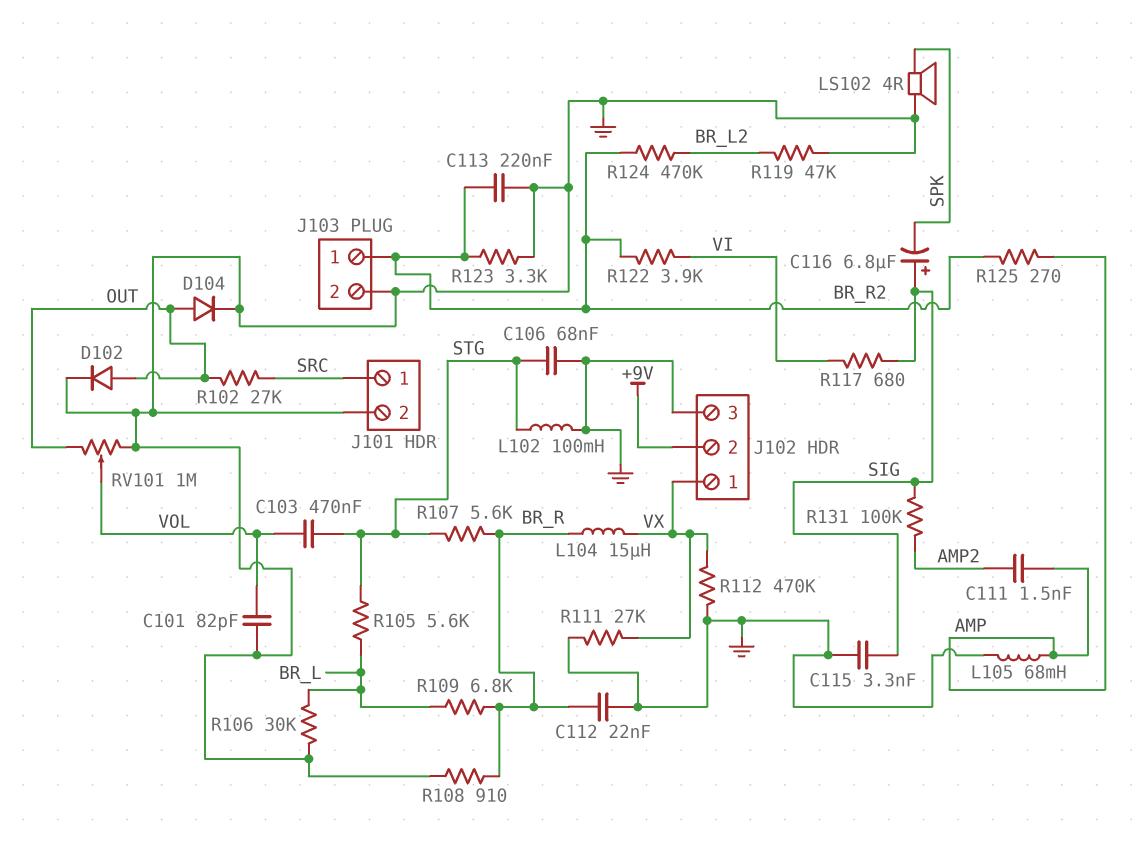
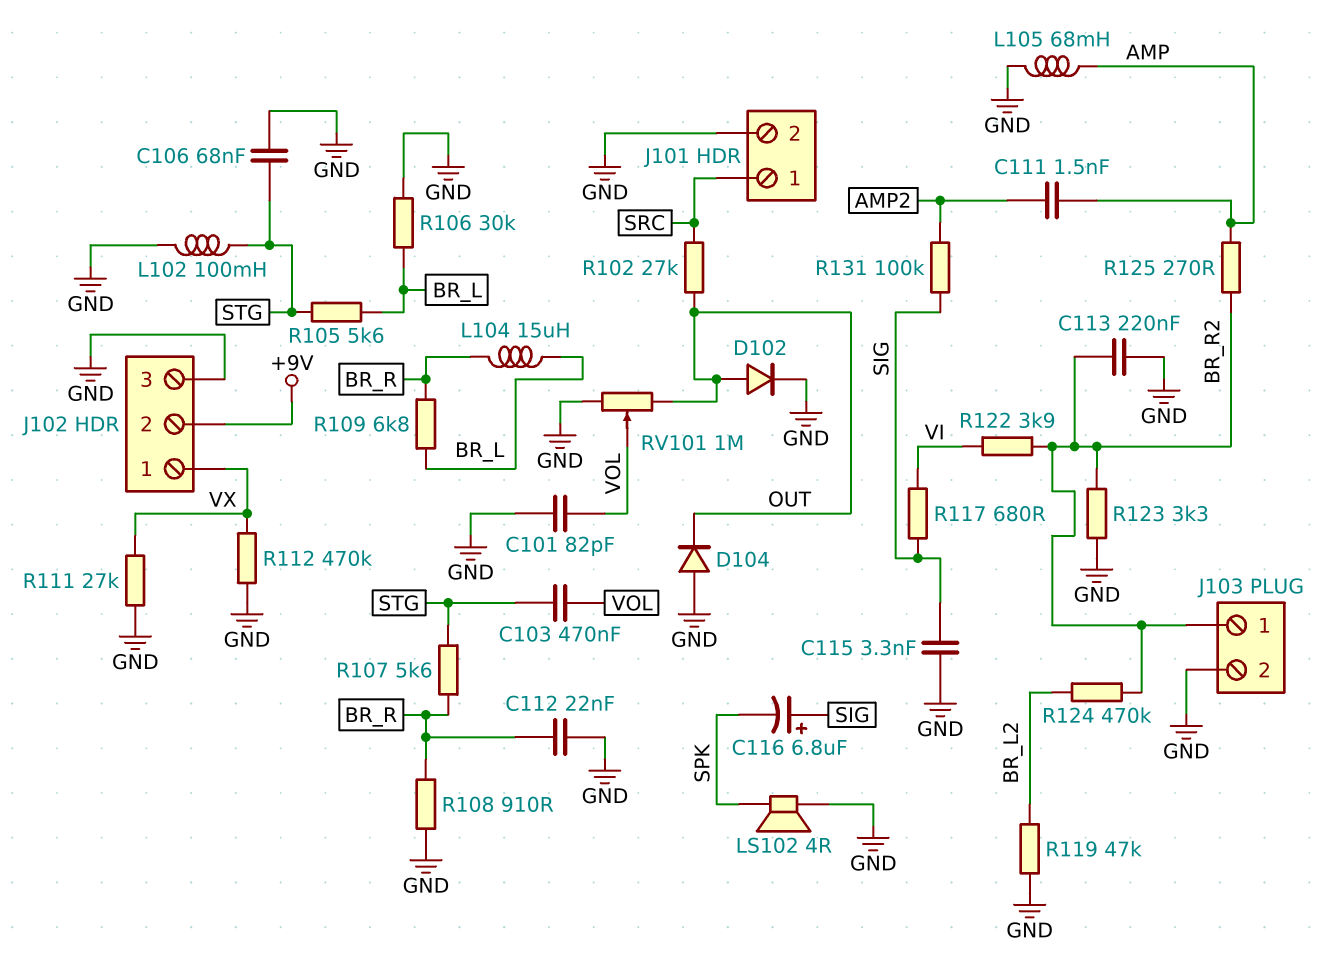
D104: diode (A OUT, K GND) -> diode (A GND, K OUT)
L104: 15uH (BR_R, VX) -> 15uH (BR_L, BR_R)

